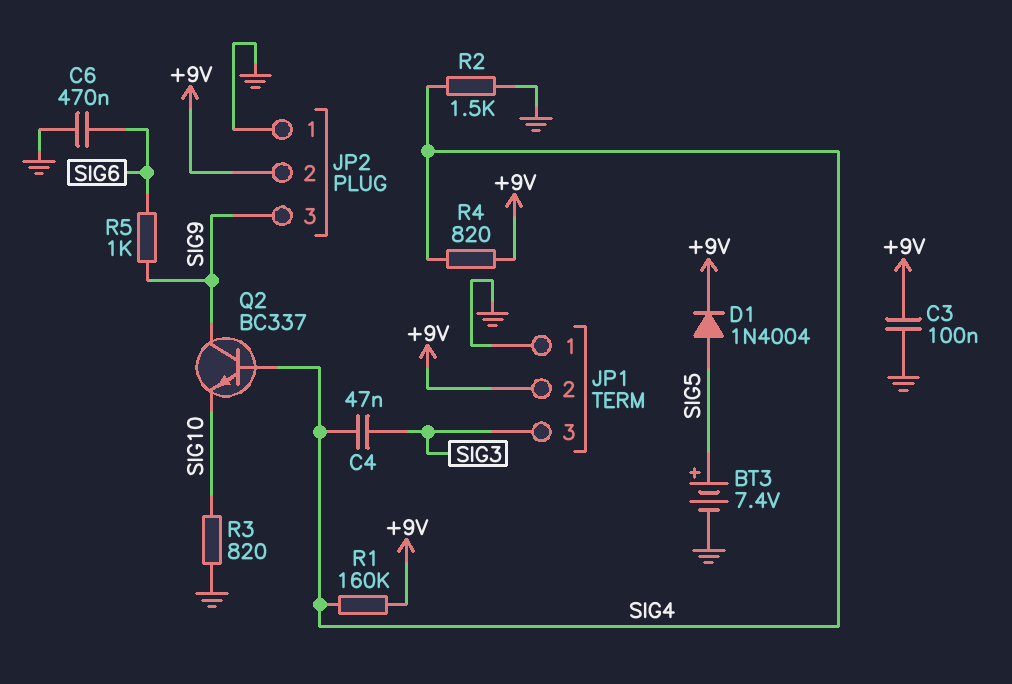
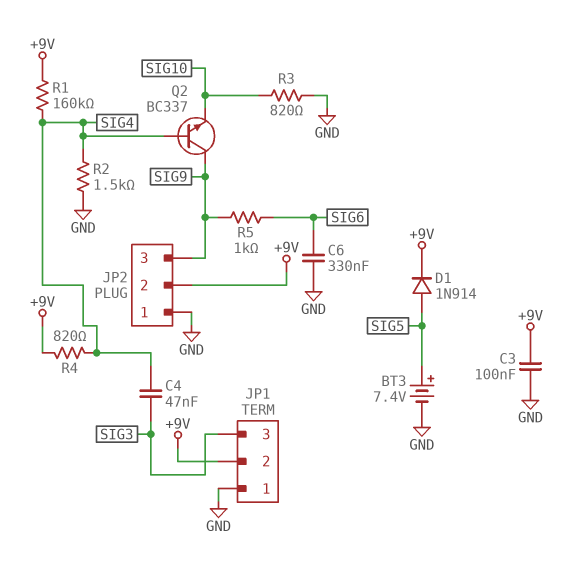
C6: 470nF (GND, SIG6) -> 330nF (GND, SIG6)
D1: diode 1N4004 (A SIG5, K +9V) -> diode 1N914 (A SIG5, K +9V)

